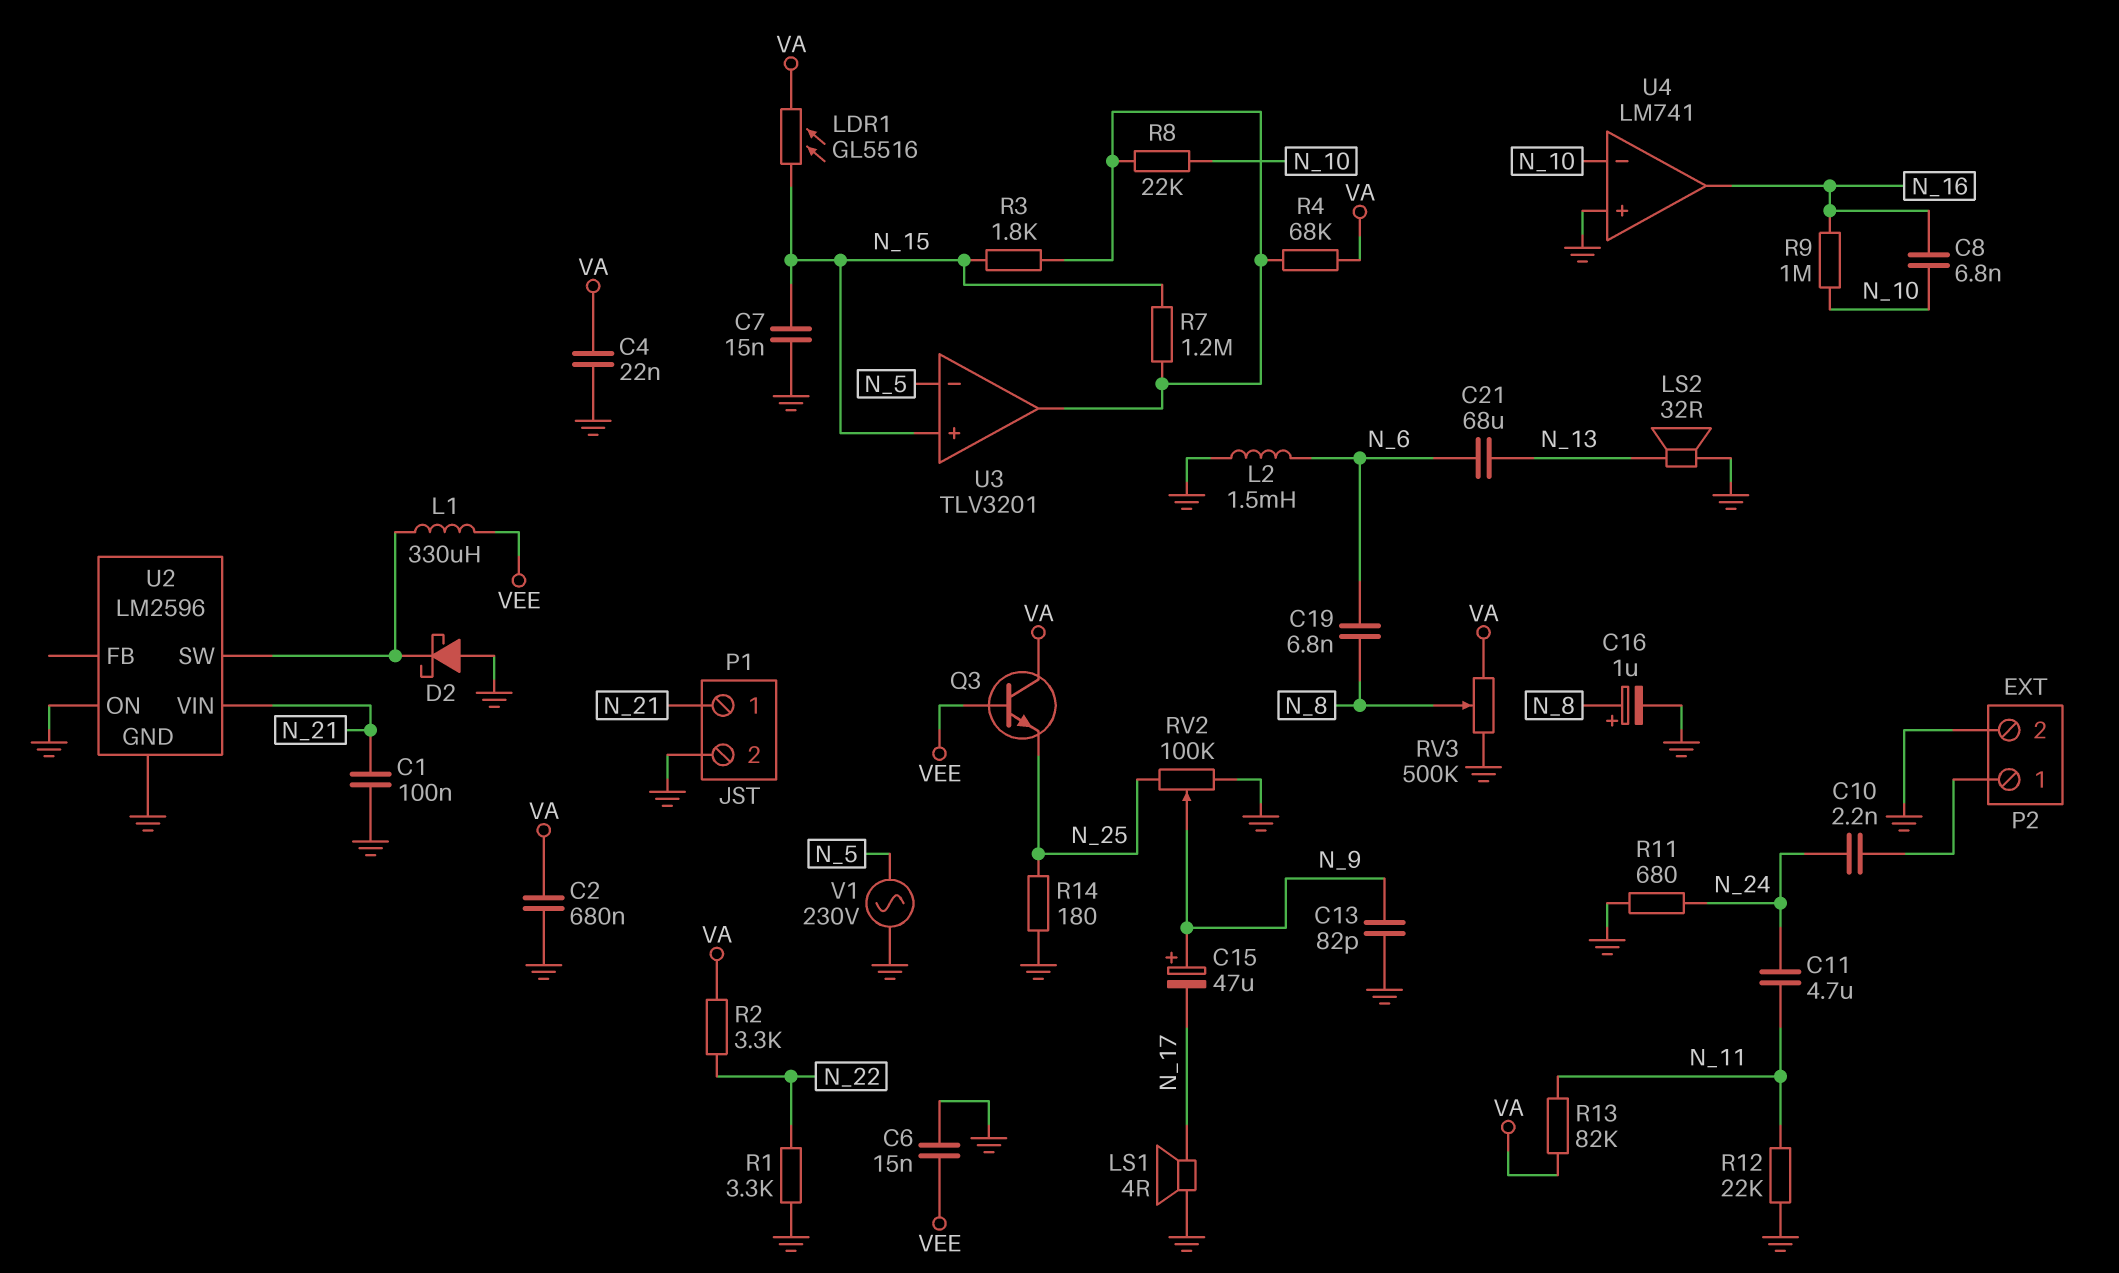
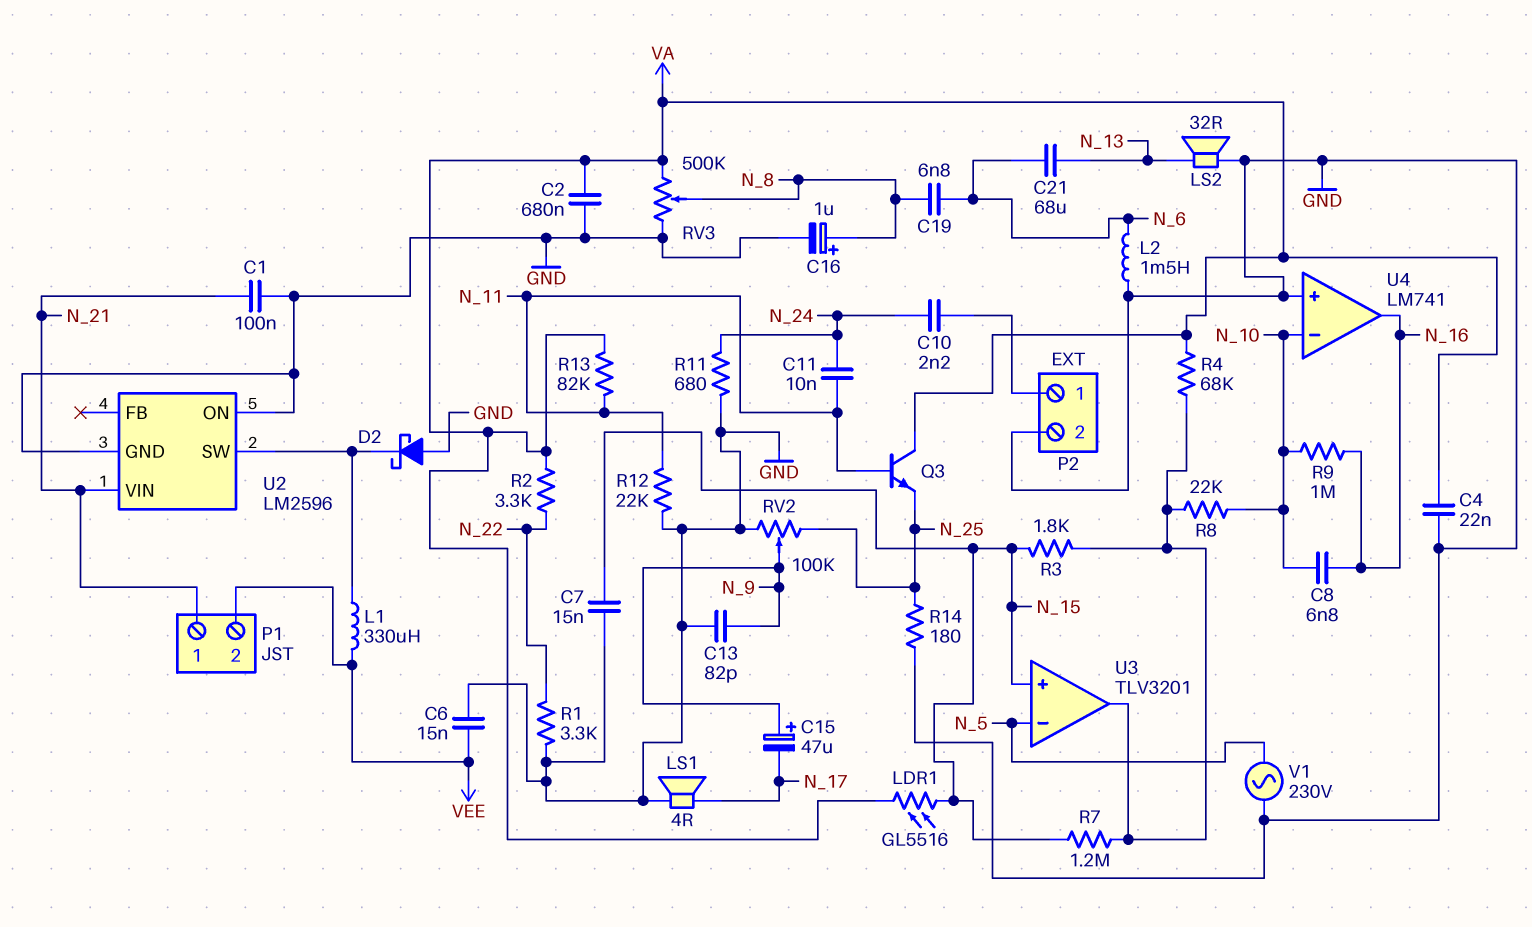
C11: 4.7uF (N_11, N_24) -> 10nF (N_11, N_24)
P1 pin 2: GND -> VEE
Q3: NPN (B VEE, C VA, E N_25) -> NPN (B N_11, C VA, E N_25)

